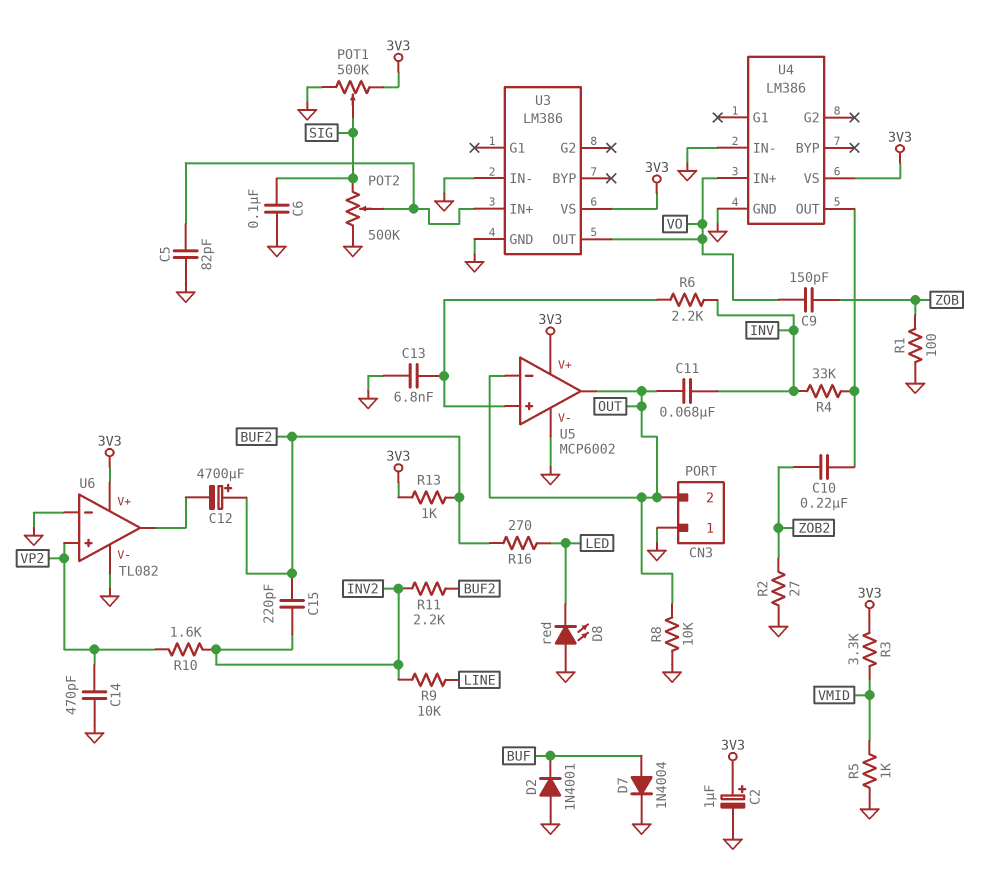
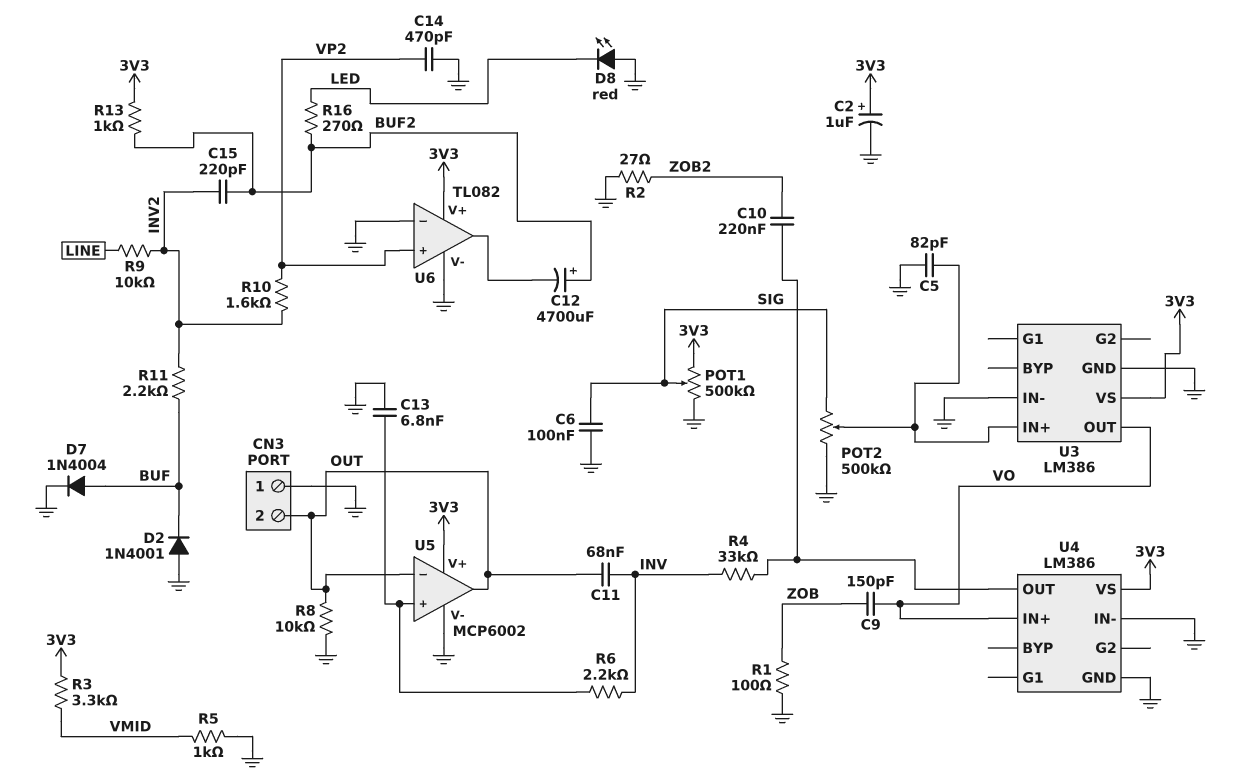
R11: 2.2k (BUF2, INV2) -> 2.2k (BUF, INV2)

